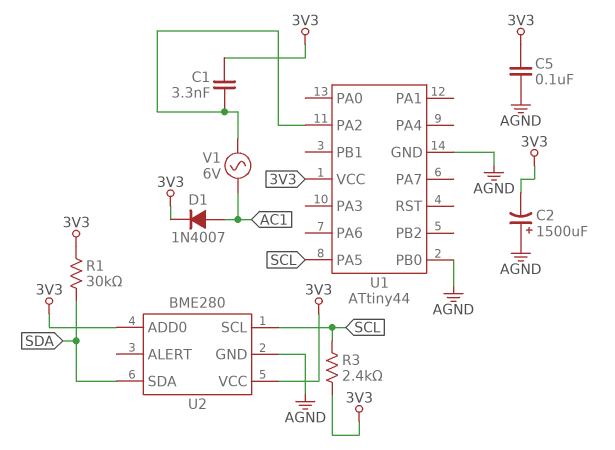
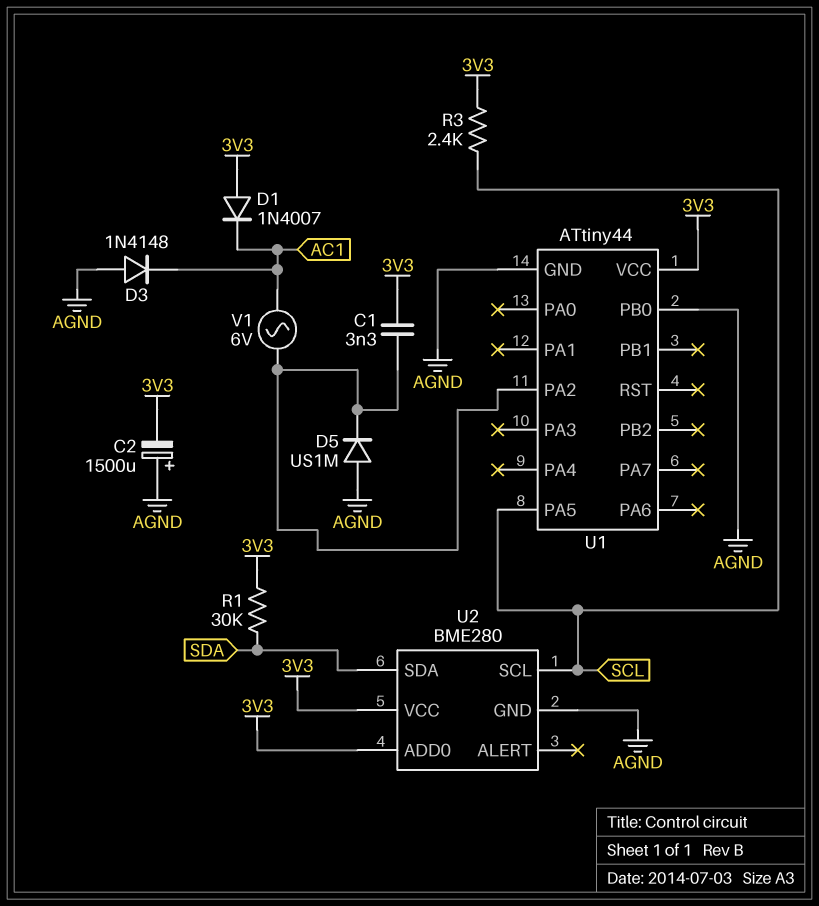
C5: 100nF (3V3, AGND) -> none
D1: diode 1N4007 (A AC1, K 3V3) -> diode 1N4007 (A 3V3, K AC1)
D3: none -> diode 1N4148 (A AGND, K AC1)
D5: none -> diode US1M (A AGND, K U1/PA2)

